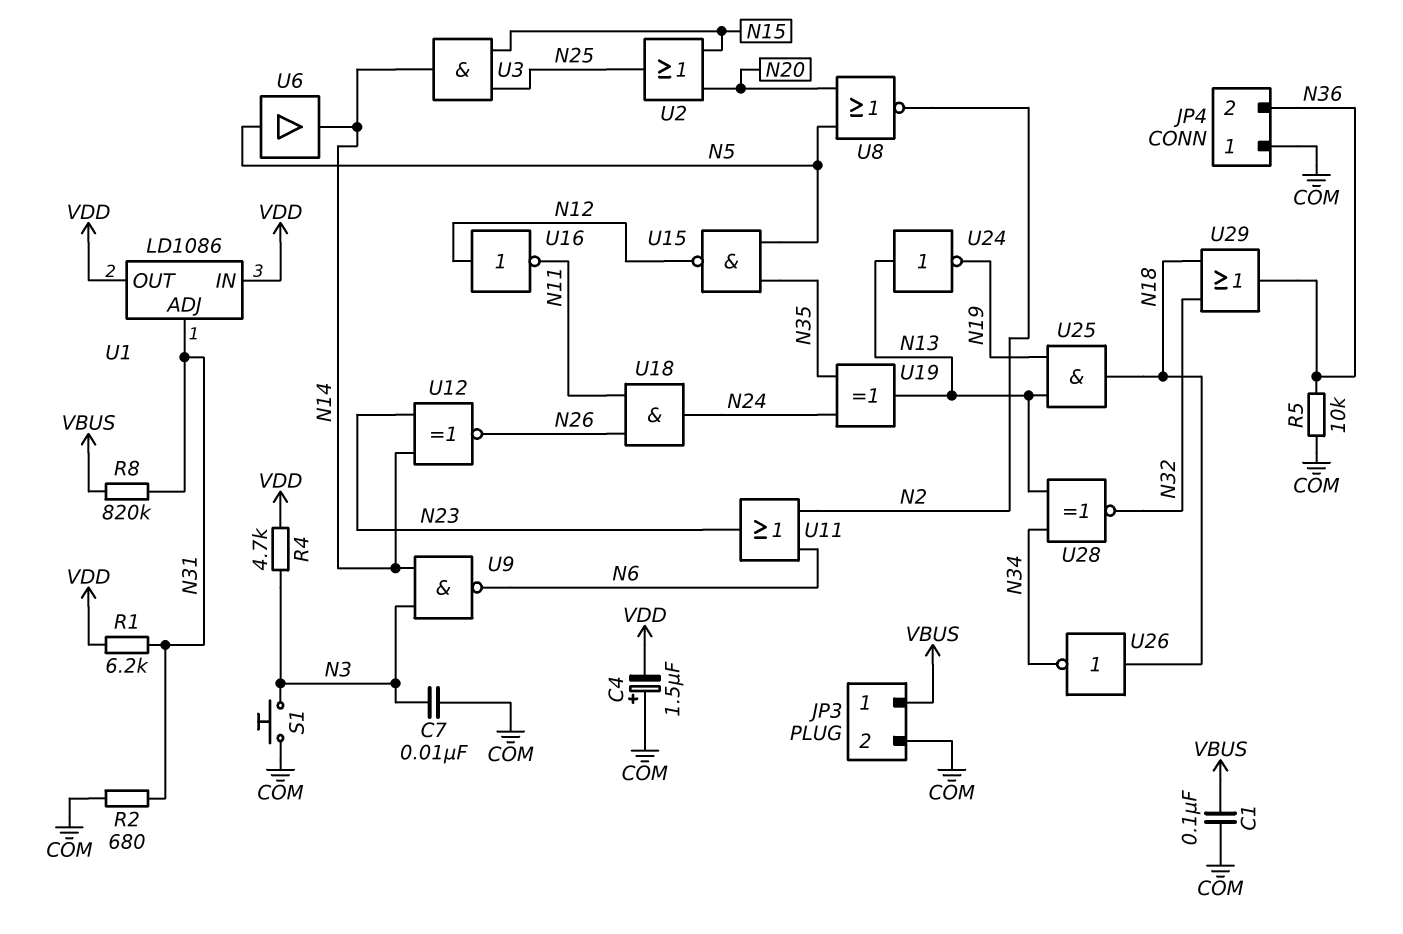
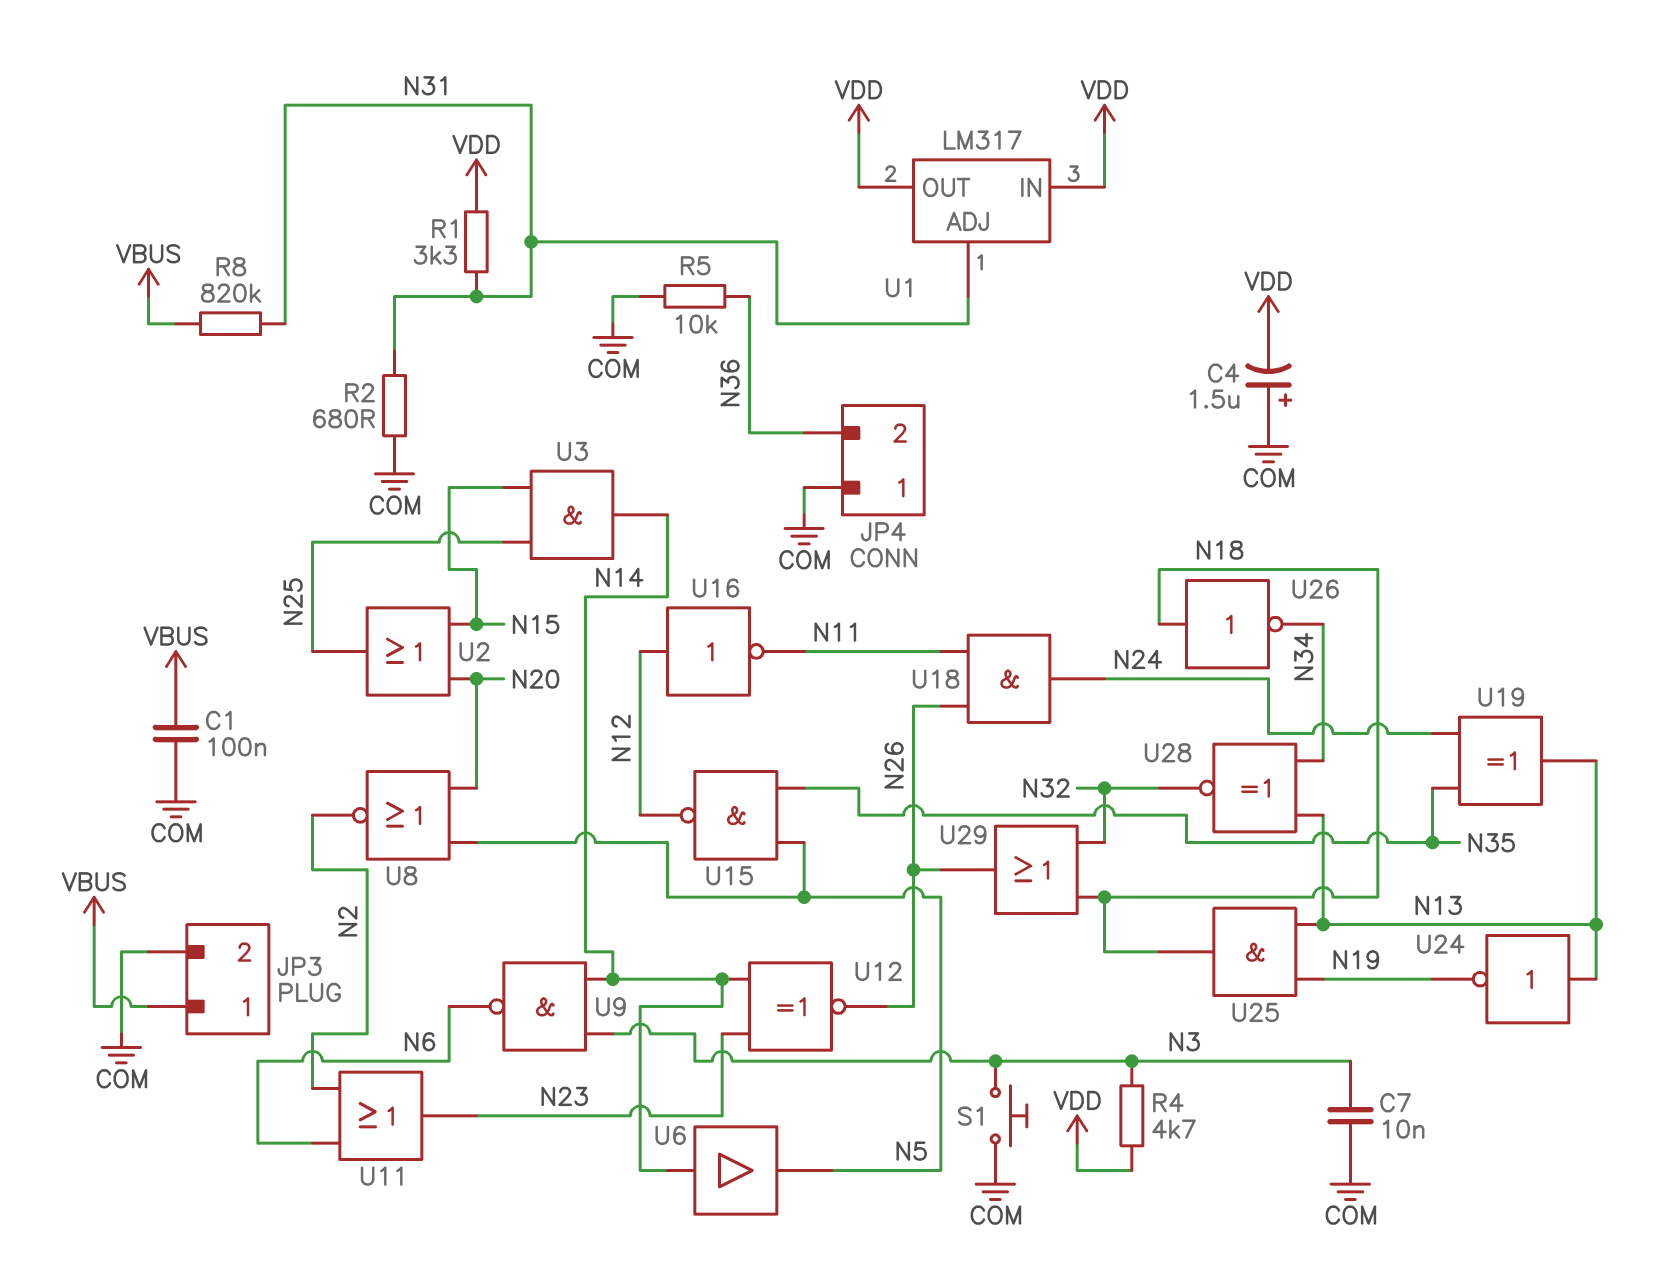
R1: 6.2k (N31, VDD) -> 3.3k (N31, VDD)
U1: LD1086 -> LM317
U6: buffer (in N5, out N14) -> buffer (in N14, out N5)
U29: OR (in N18, in N32, out N36) -> OR (in N18, in N32, out N26)

